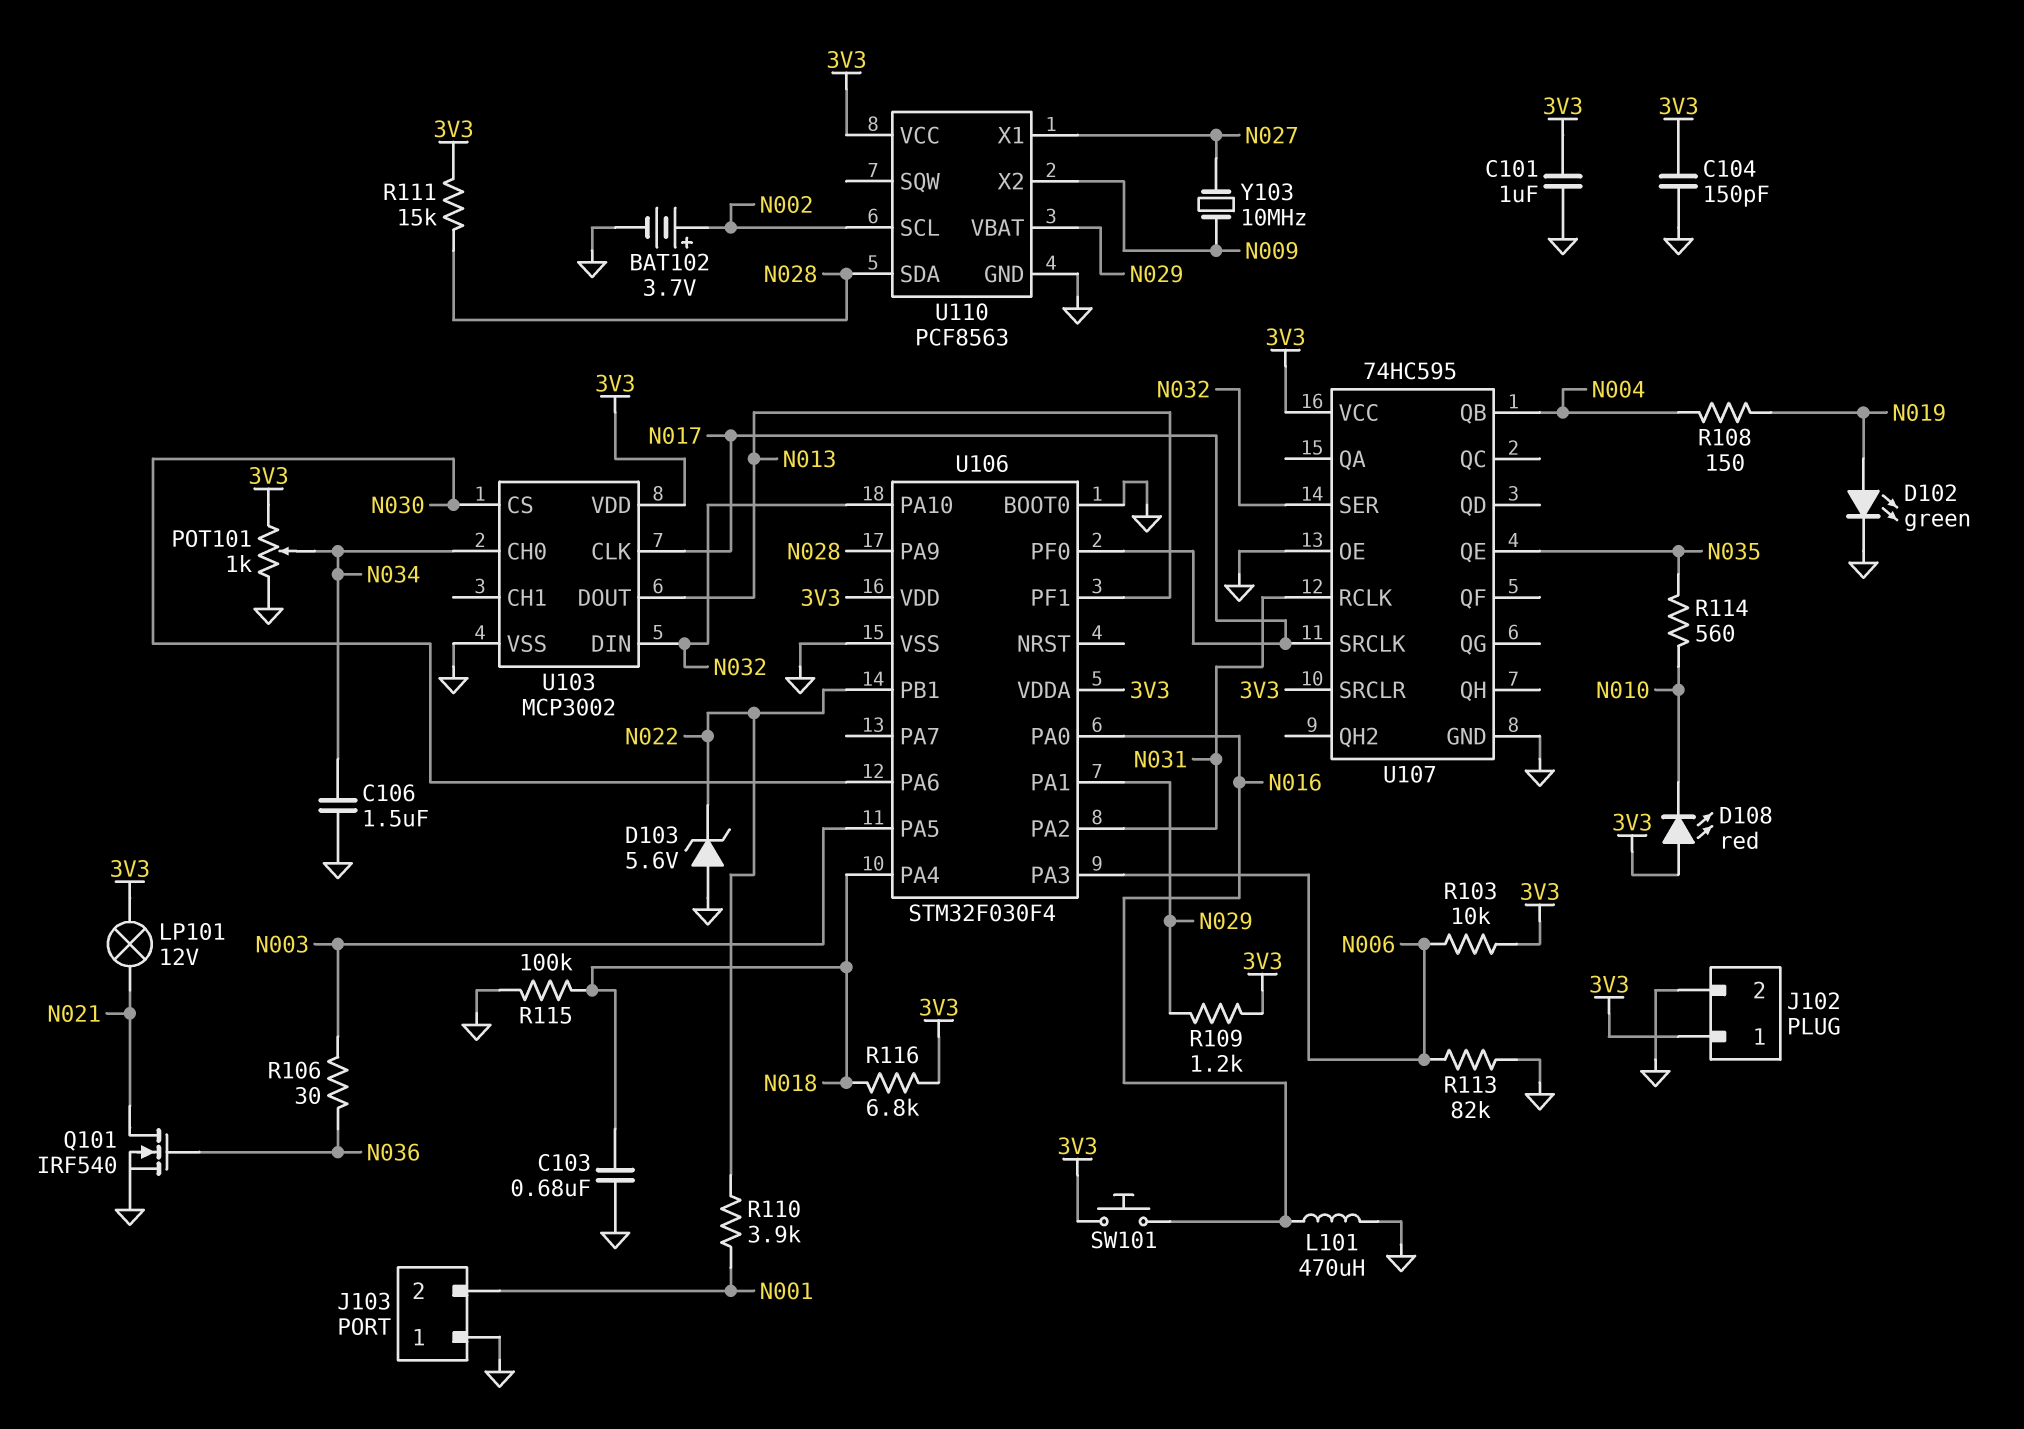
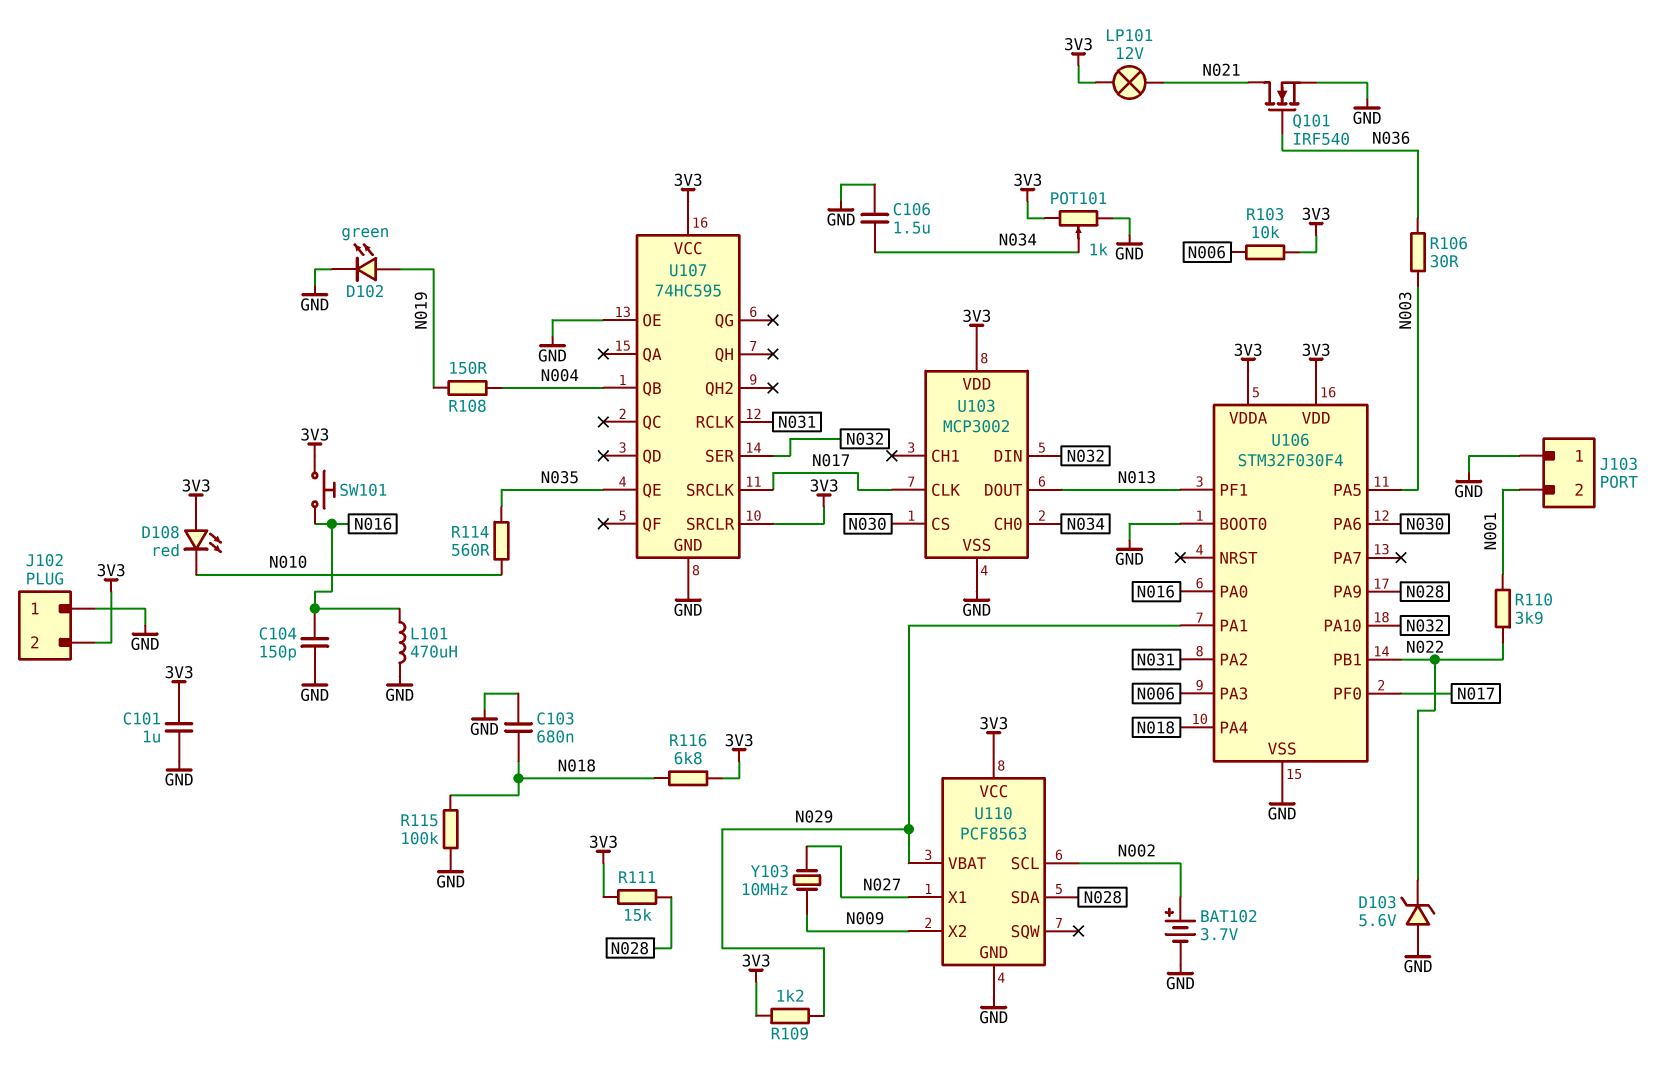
C104: 150pF (3V3, GND) -> 150pF (GND, N016)
J102 pin 1: 3V3 -> GND
J102 pin 2: GND -> 3V3
R113: 82k (GND, N006) -> none

